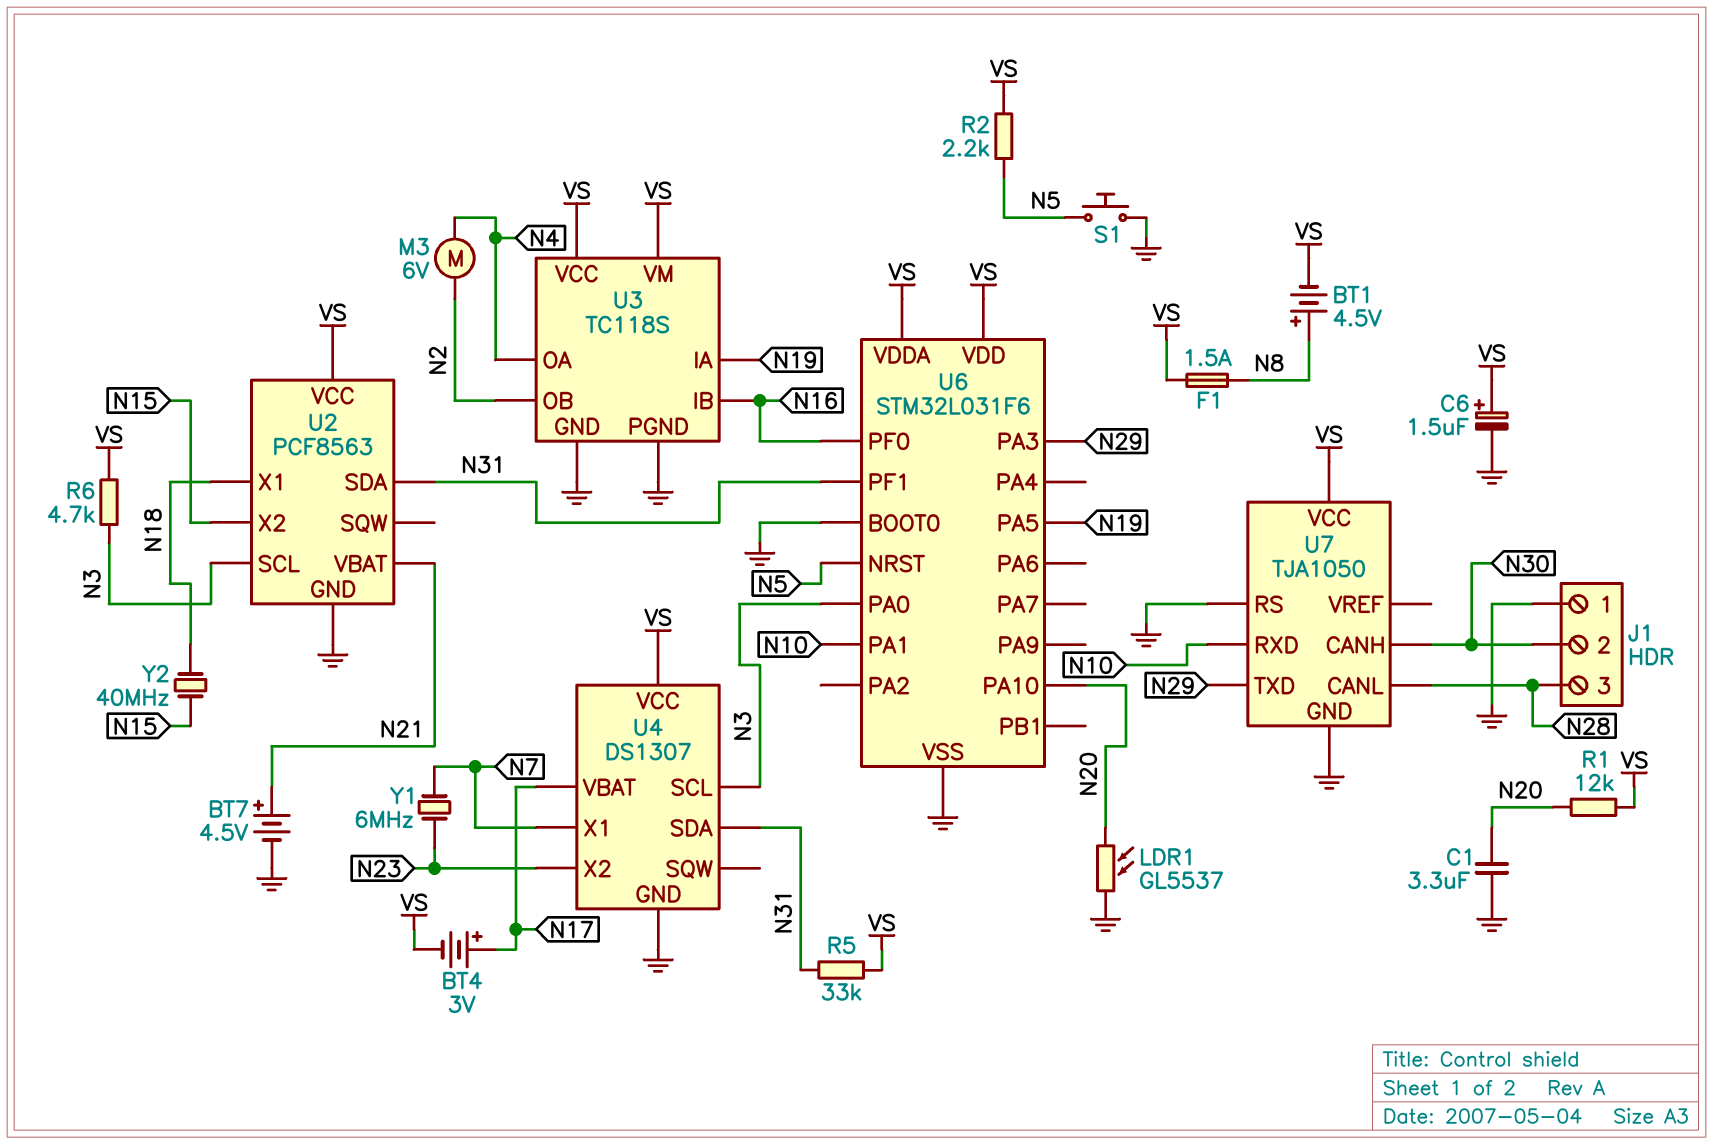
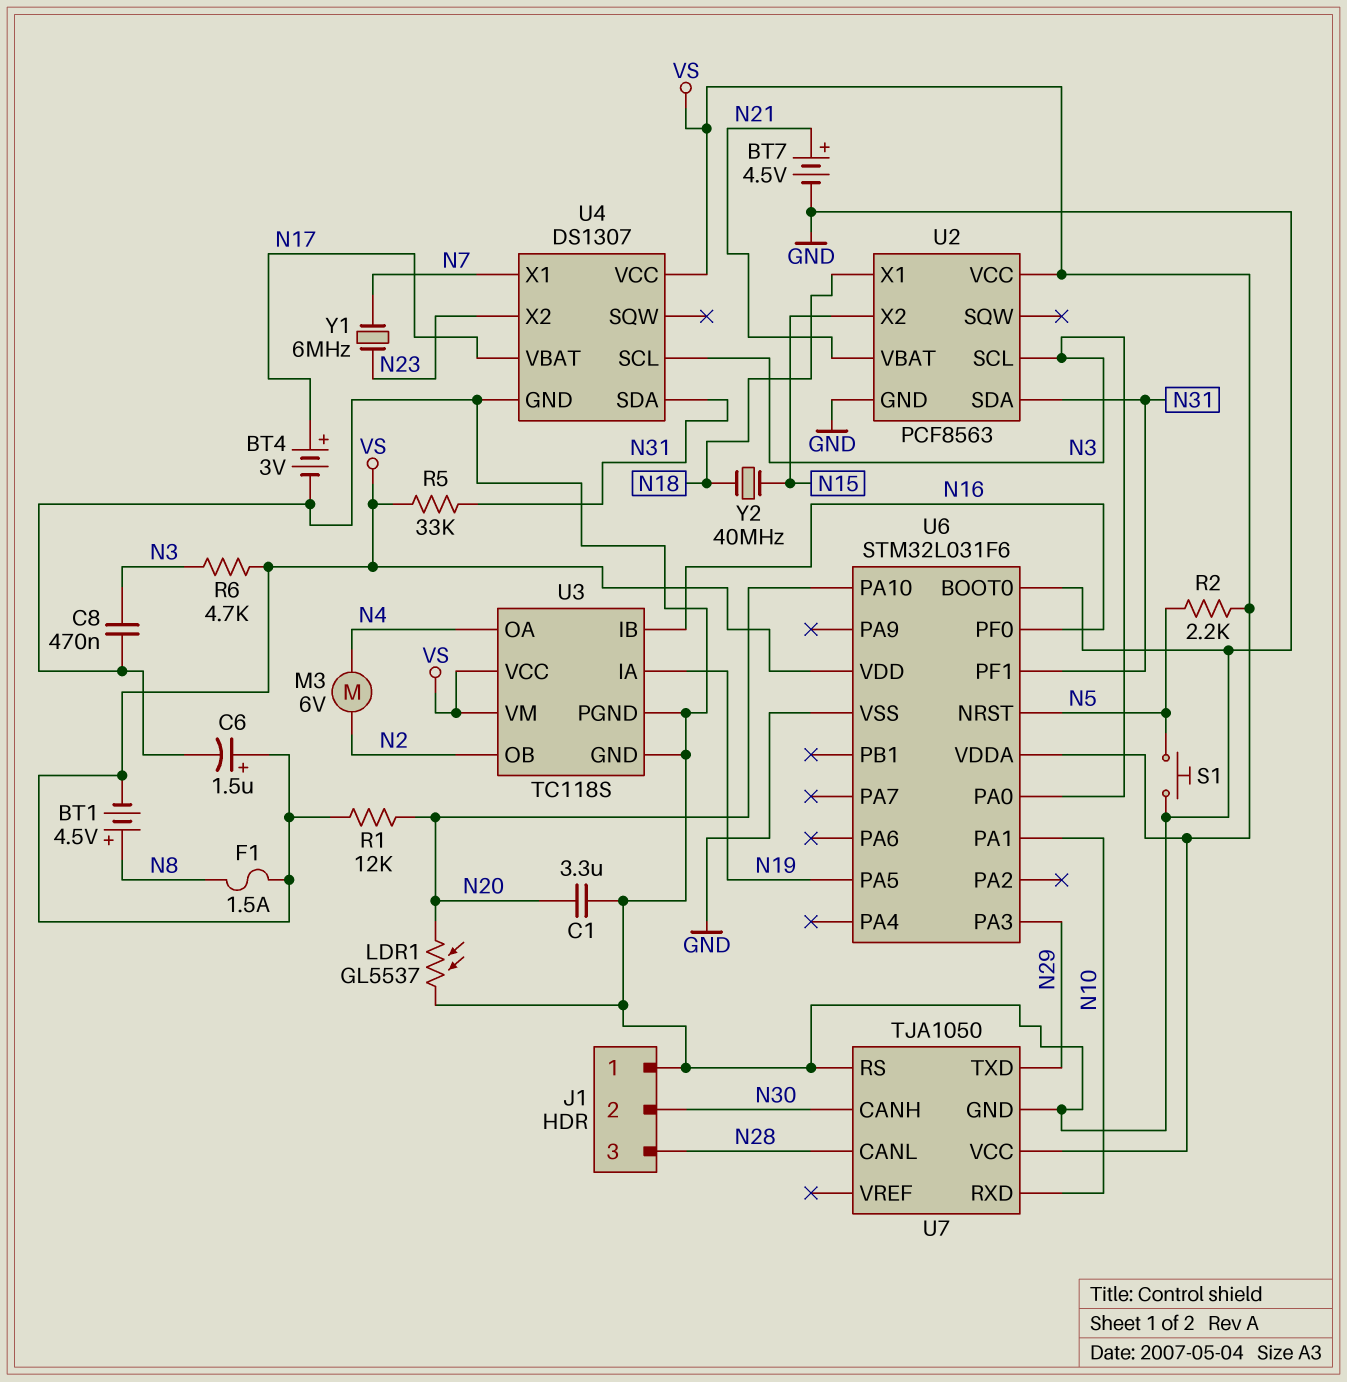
BT4: 3V (plus N17, minus VS) -> 3V (plus N17, minus GND)
C8: none -> 470nF (GND, N3)

